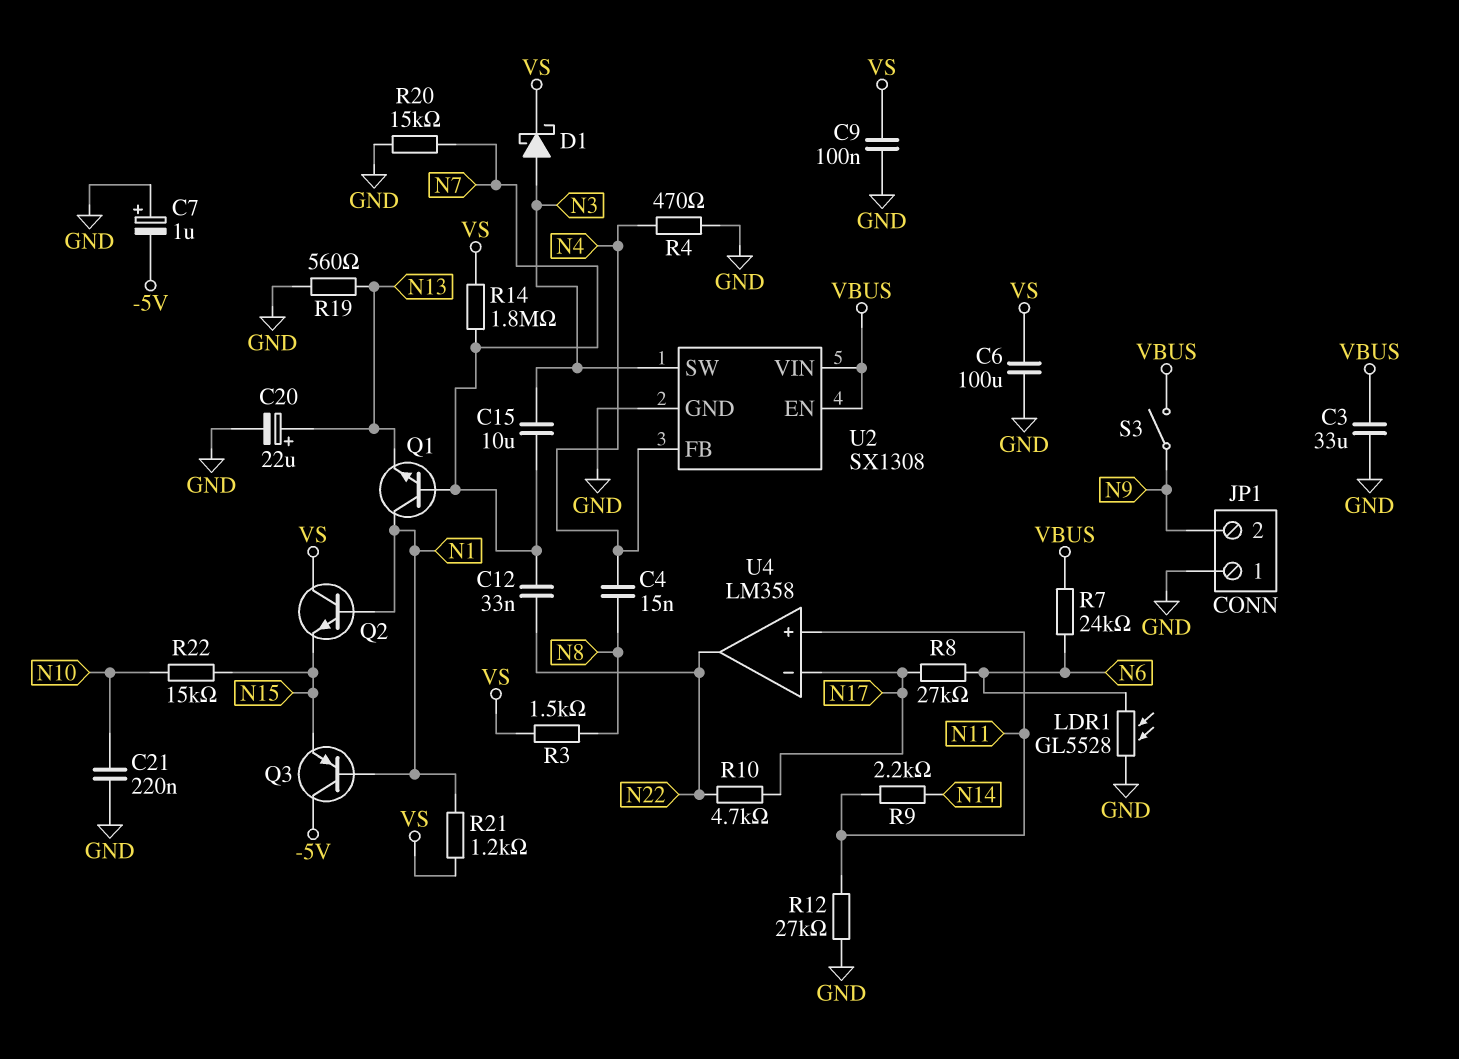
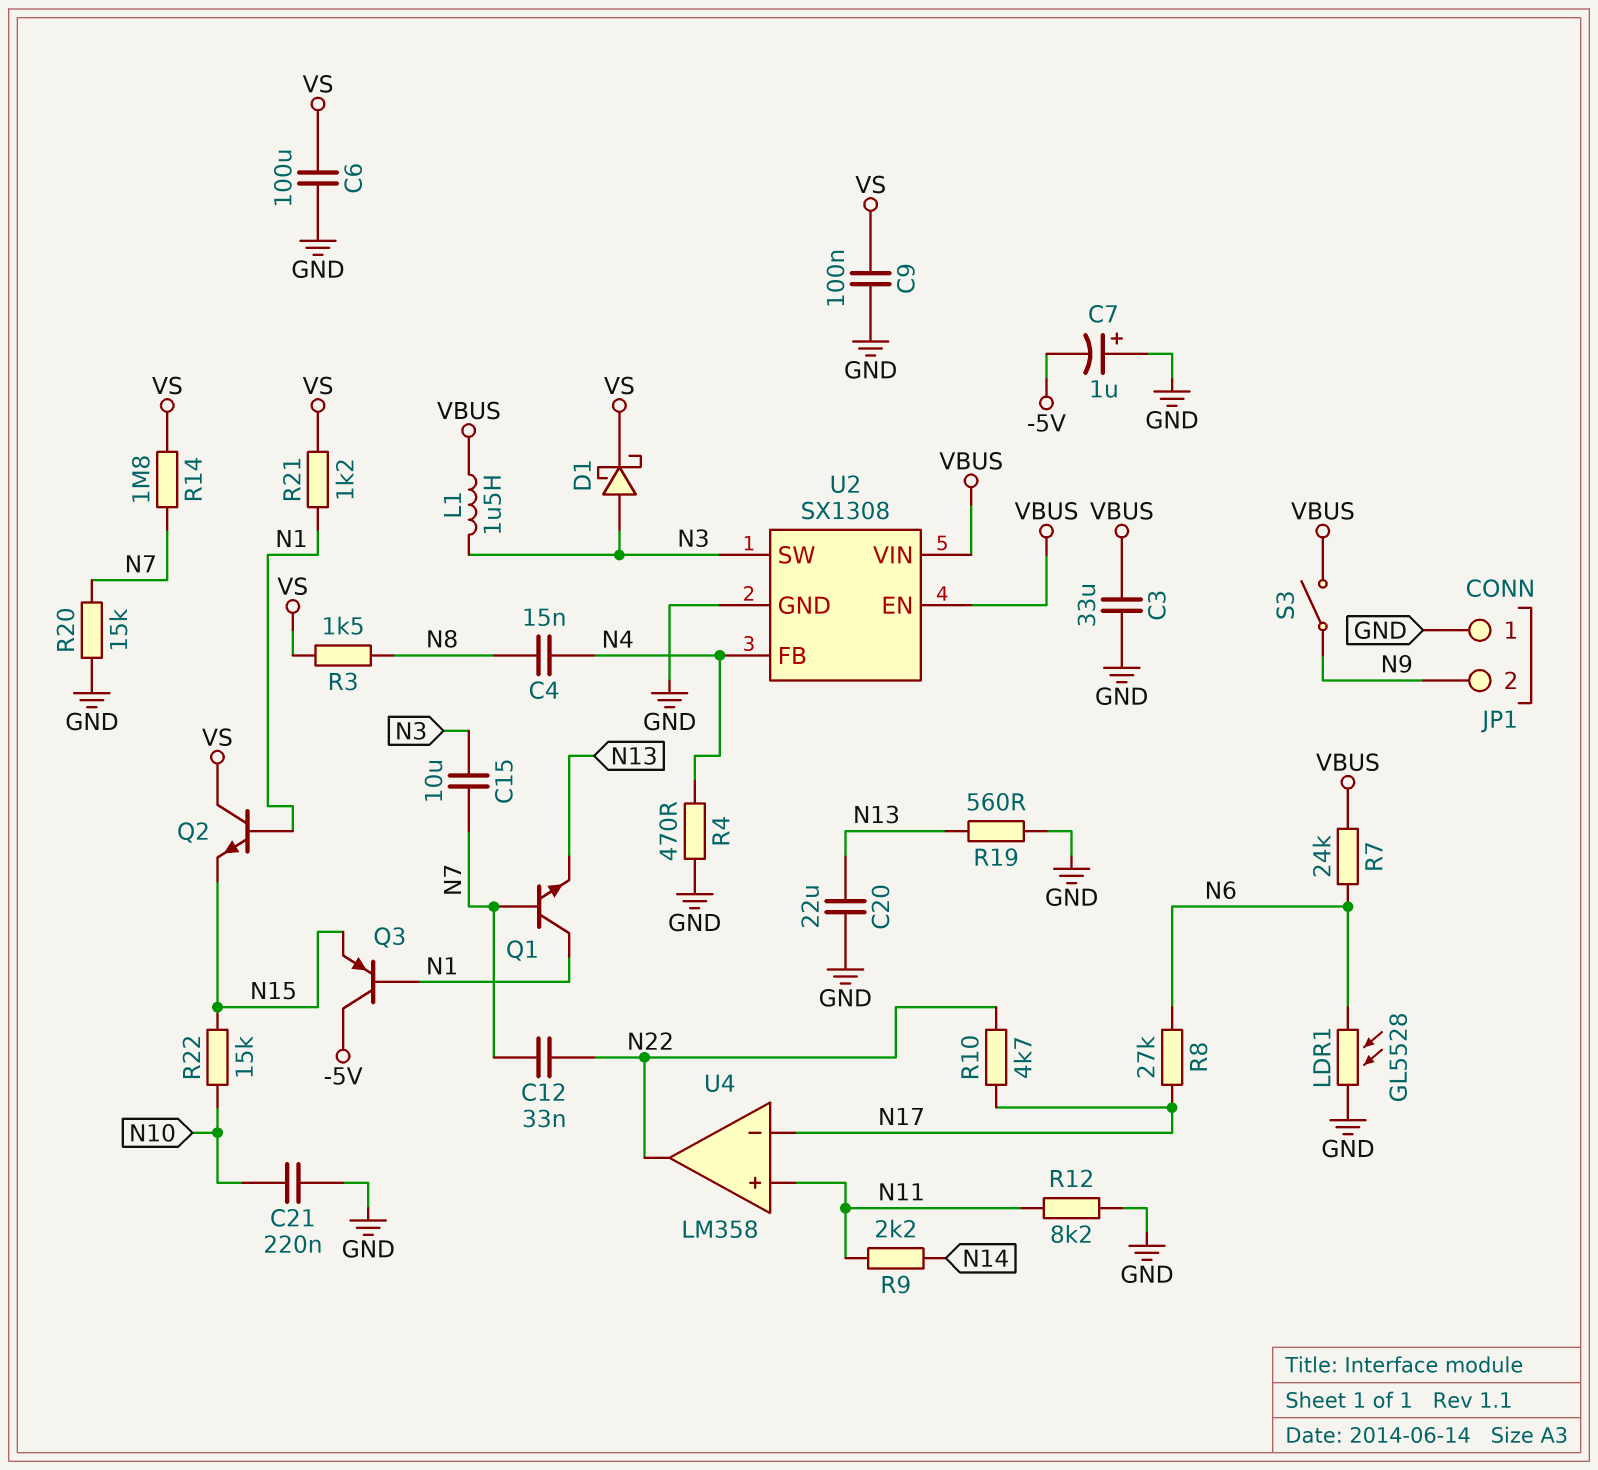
C20: 22uF (plus N13, minus GND) -> 22uF (GND, N13)
L1: none -> 1.5uH (N3, VBUS)
R12: 27k (GND, N11) -> 8.2k (GND, N11)

